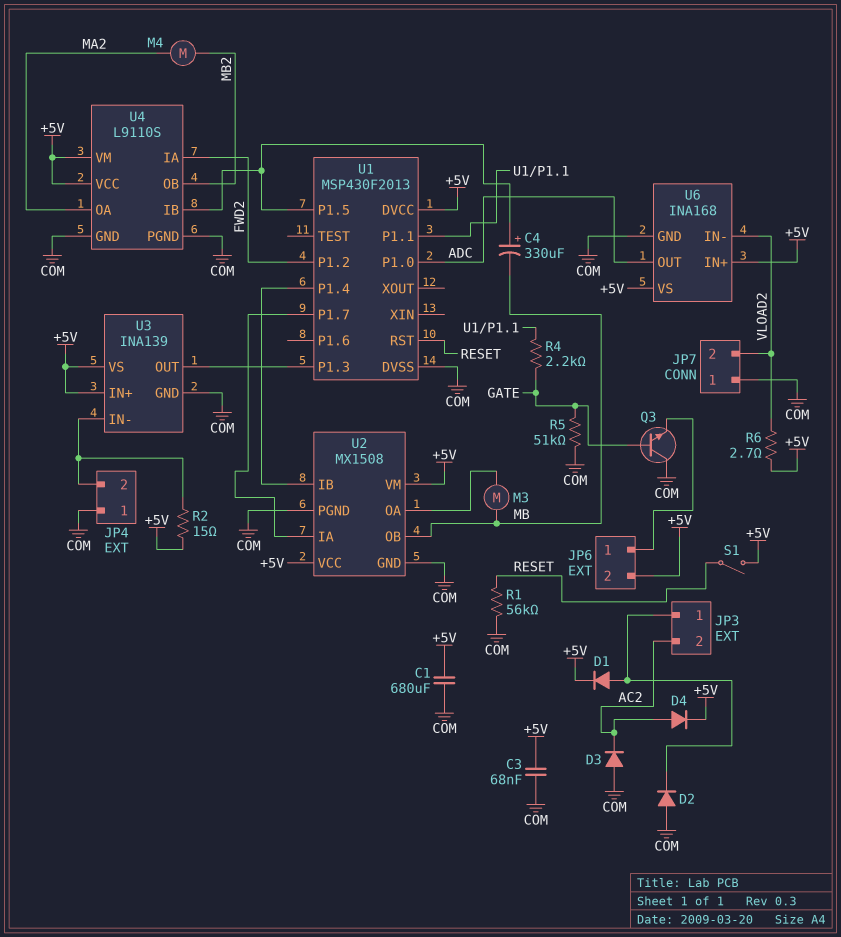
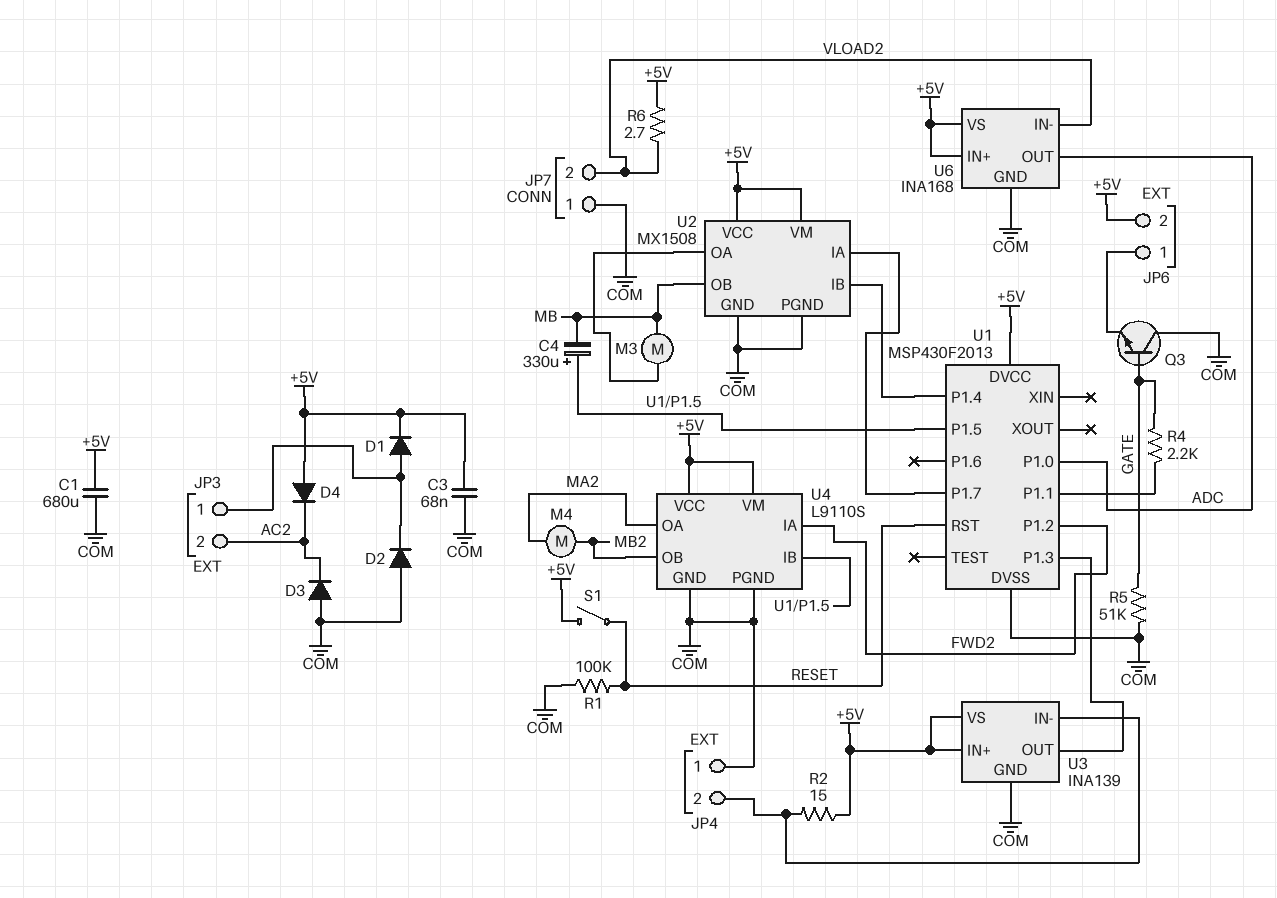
D4: diode (A AC2, K +5V) -> diode (A +5V, K AC2)
R1: 56k (COM, RESET) -> 100k (COM, RESET)

